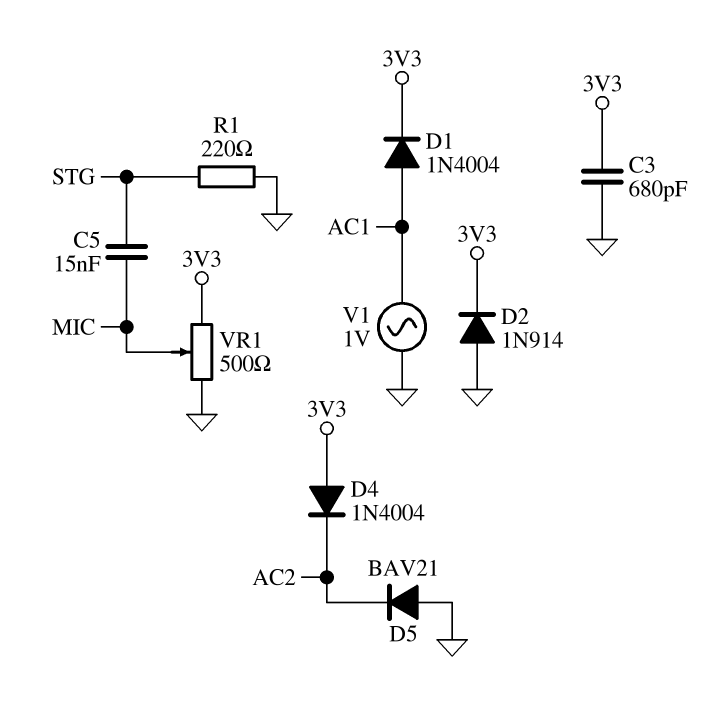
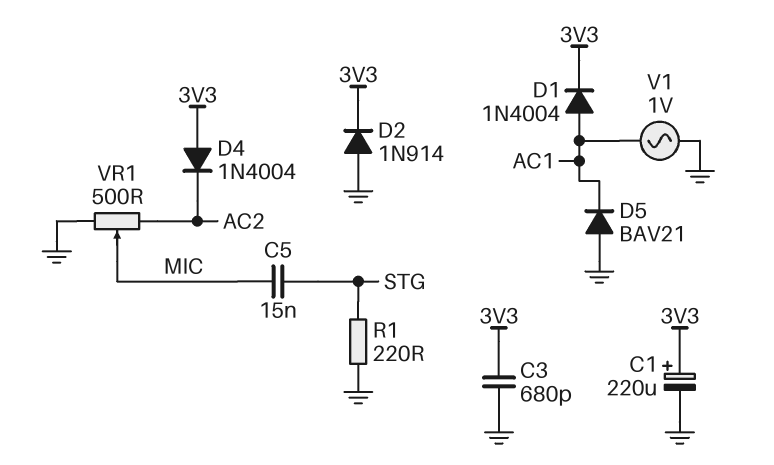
C1: none -> 220uF (plus 3V3, minus GND)
D5: diode BAV21 (A GND, K AC2) -> diode BAV21 (A GND, K AC1)
VR1: 500 (3V3, GND, wiper MIC) -> 500 (AC2, GND, wiper MIC)

